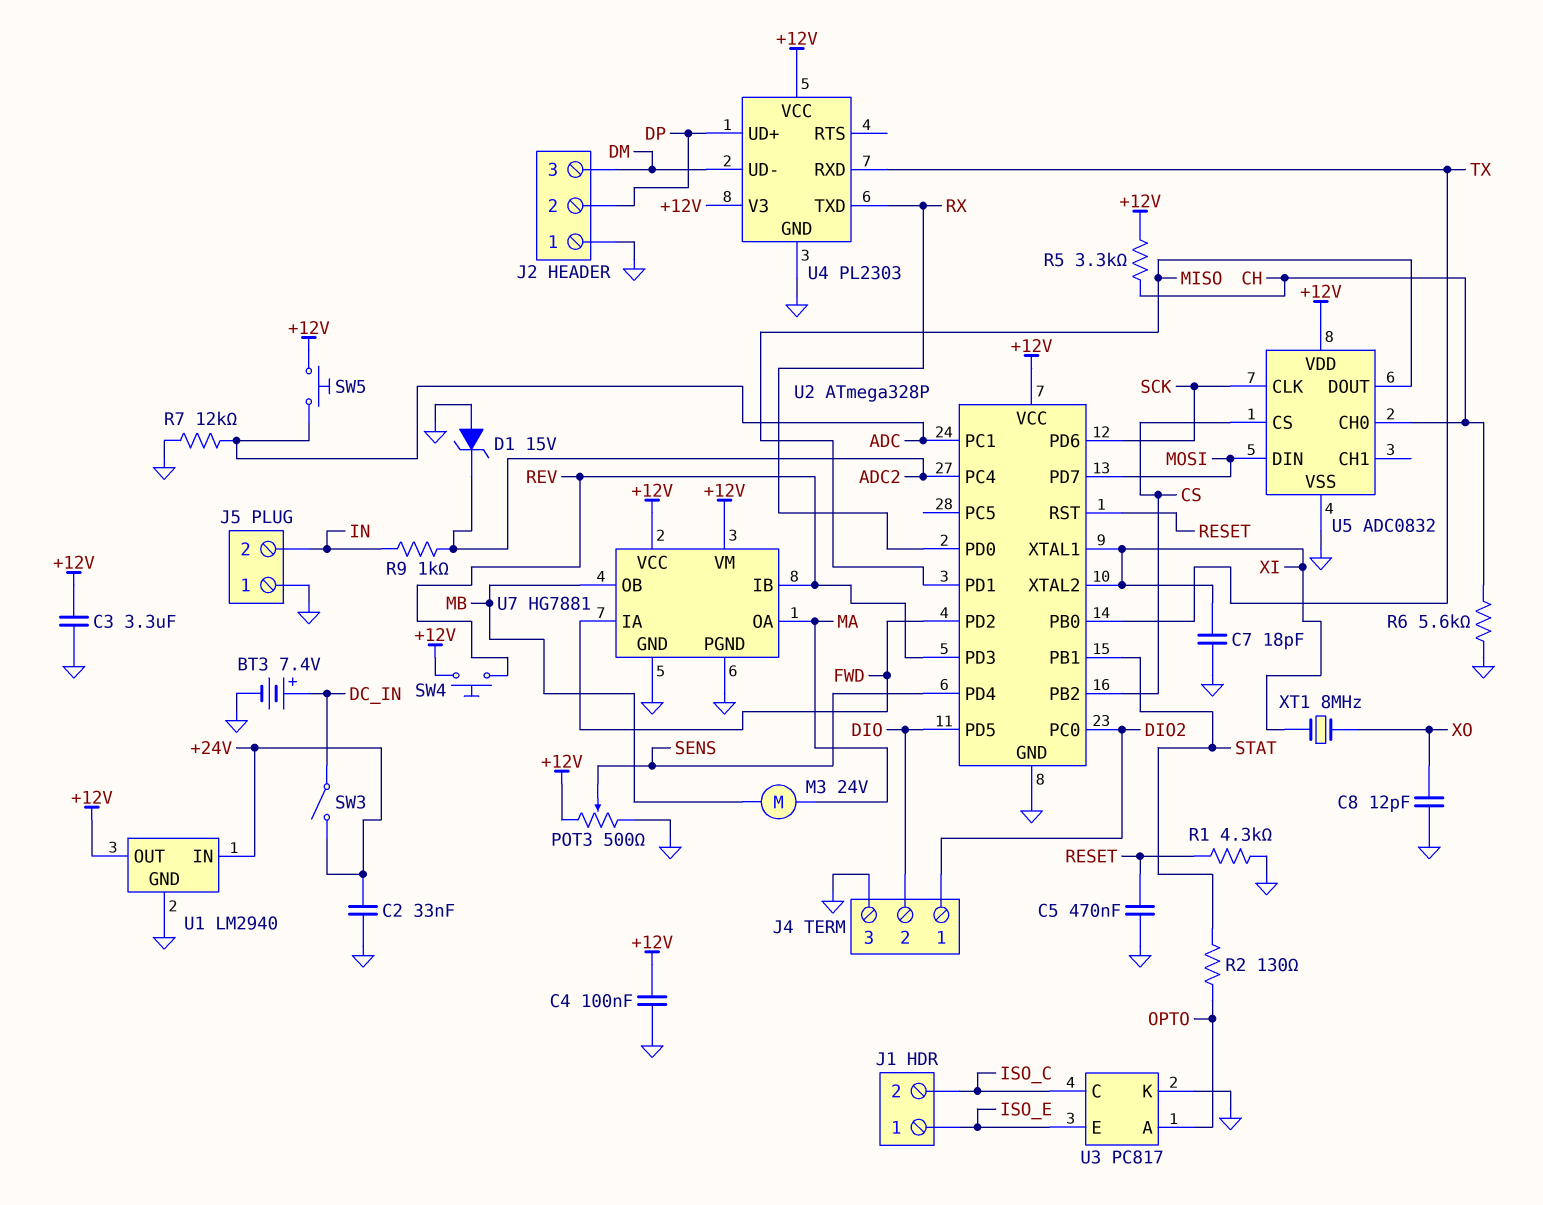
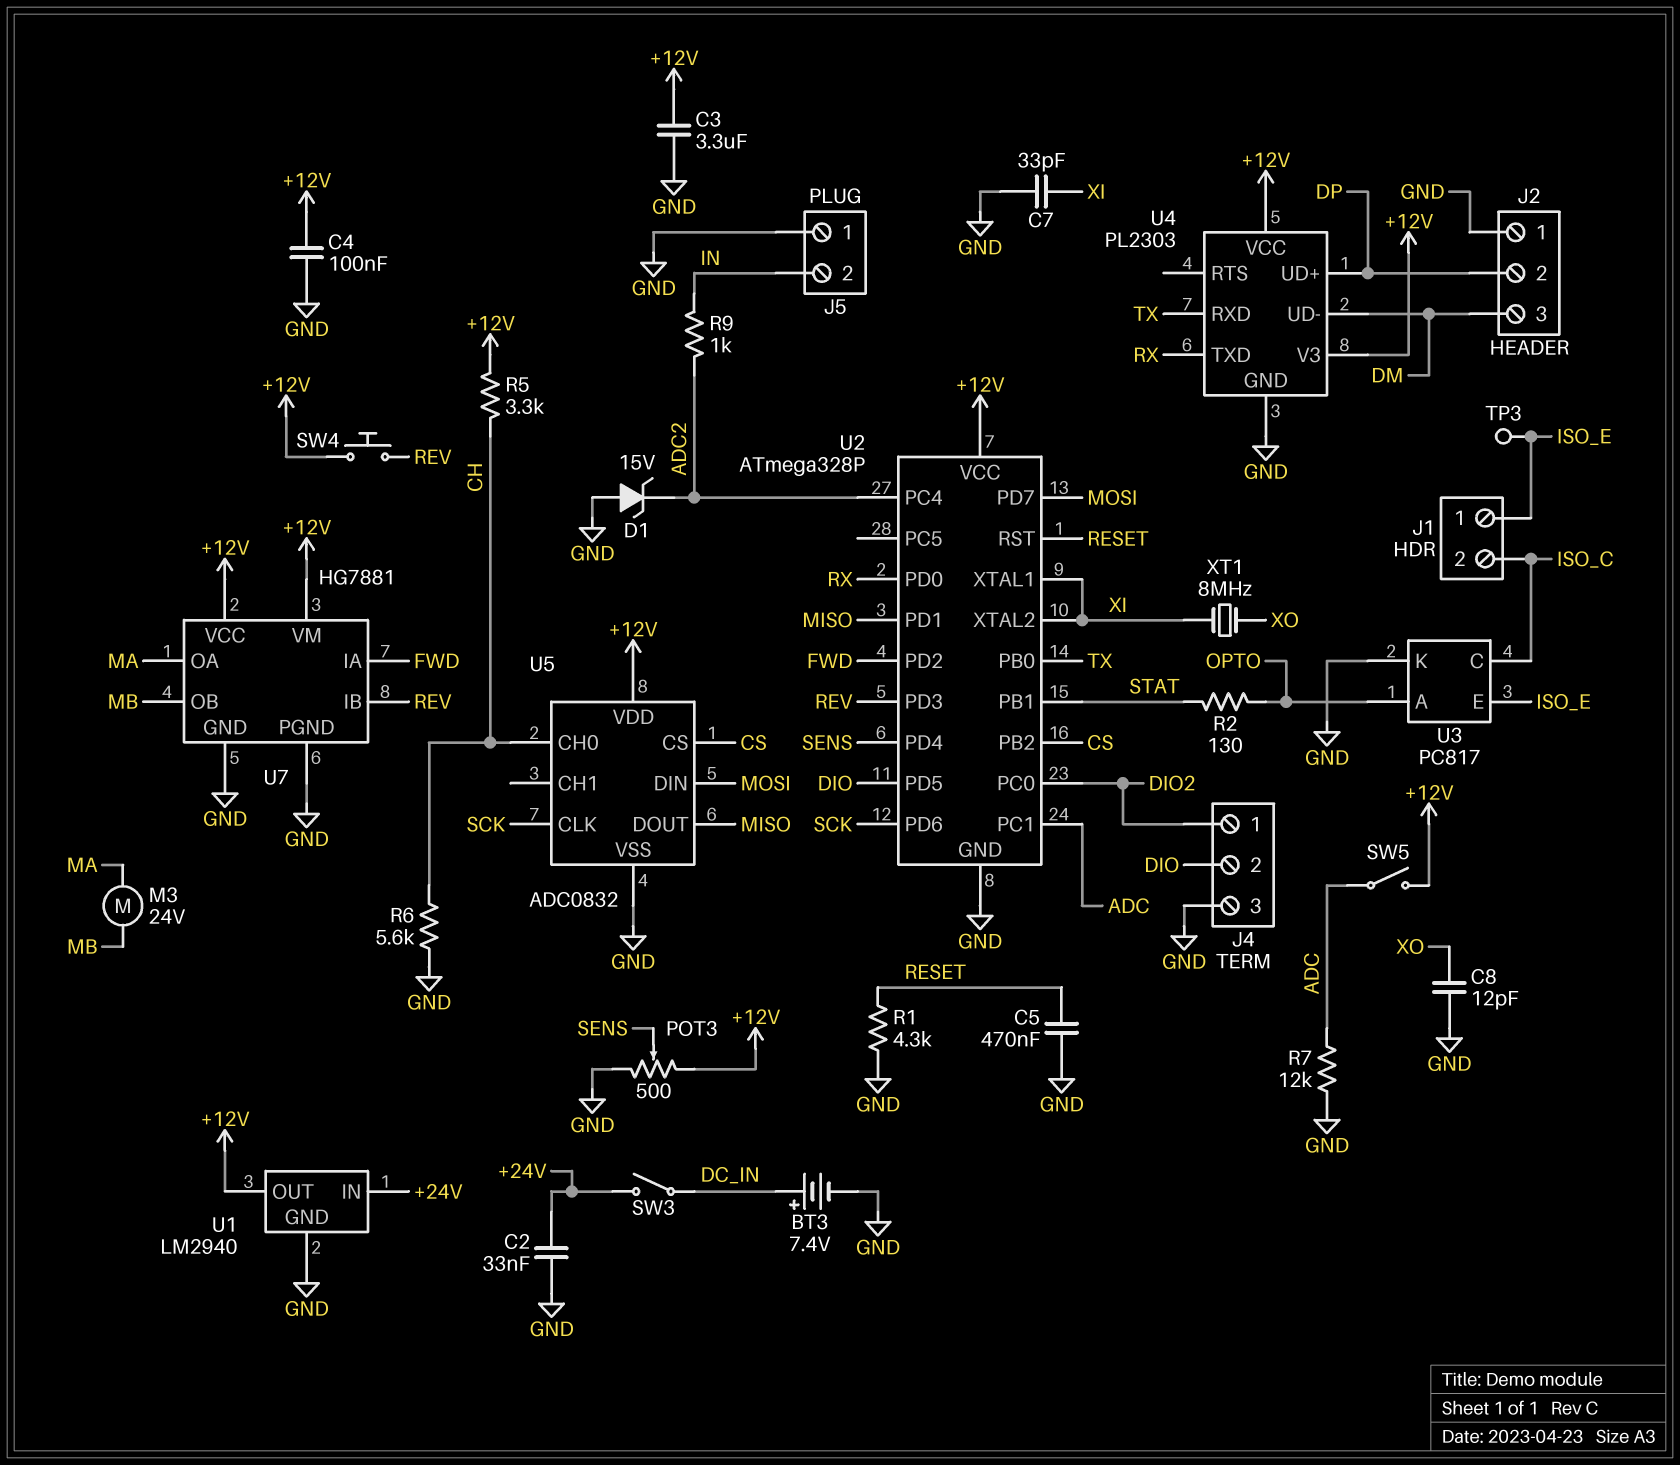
C7: 18pF (GND, XI) -> 33pF (GND, XI)
SW5: button (+12V, ADC) -> switch (+12V, ADC)
TP3: none -> test point (ISO_E)

